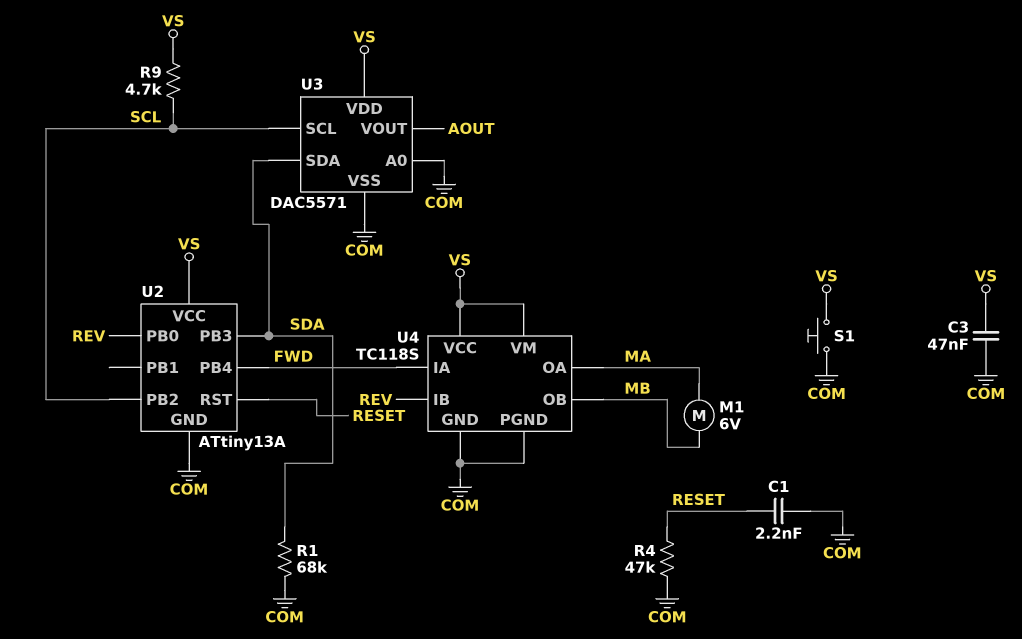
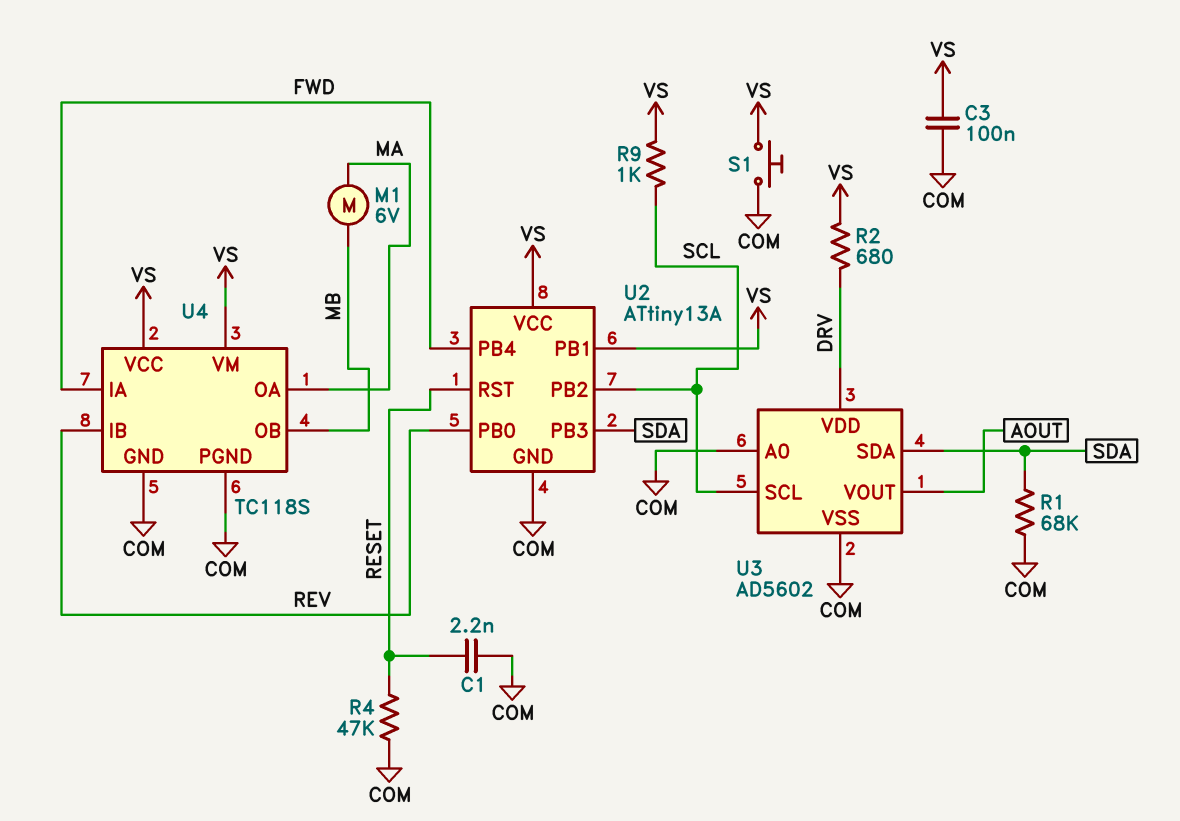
C3: 47nF (COM, VS) -> 100nF (COM, VS)
R2: none -> 680 (DRV, VS)
R9: 4.7k (SCL, VS) -> 1k (SCL, VS)
U2 pin PB1: none -> VS
U3: DAC5571 -> AD5602
U3 pin VDD: VS -> DRV

